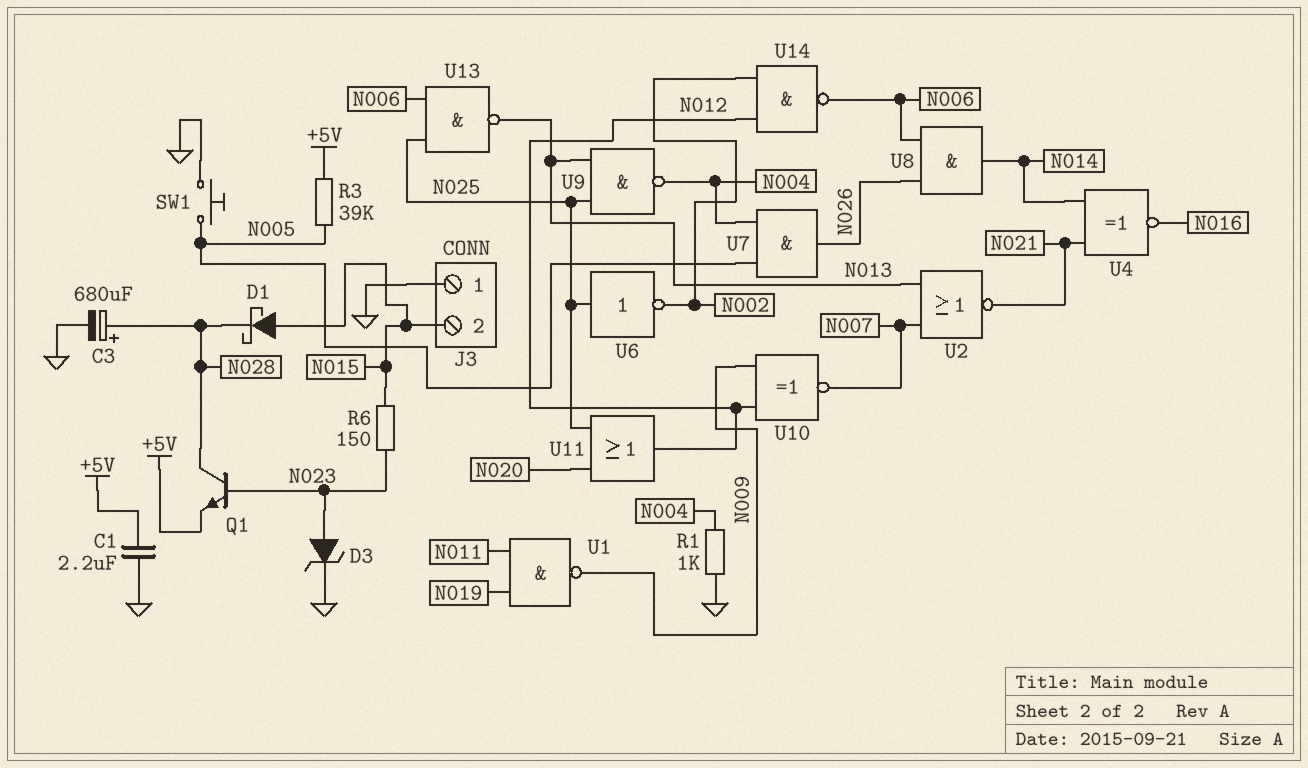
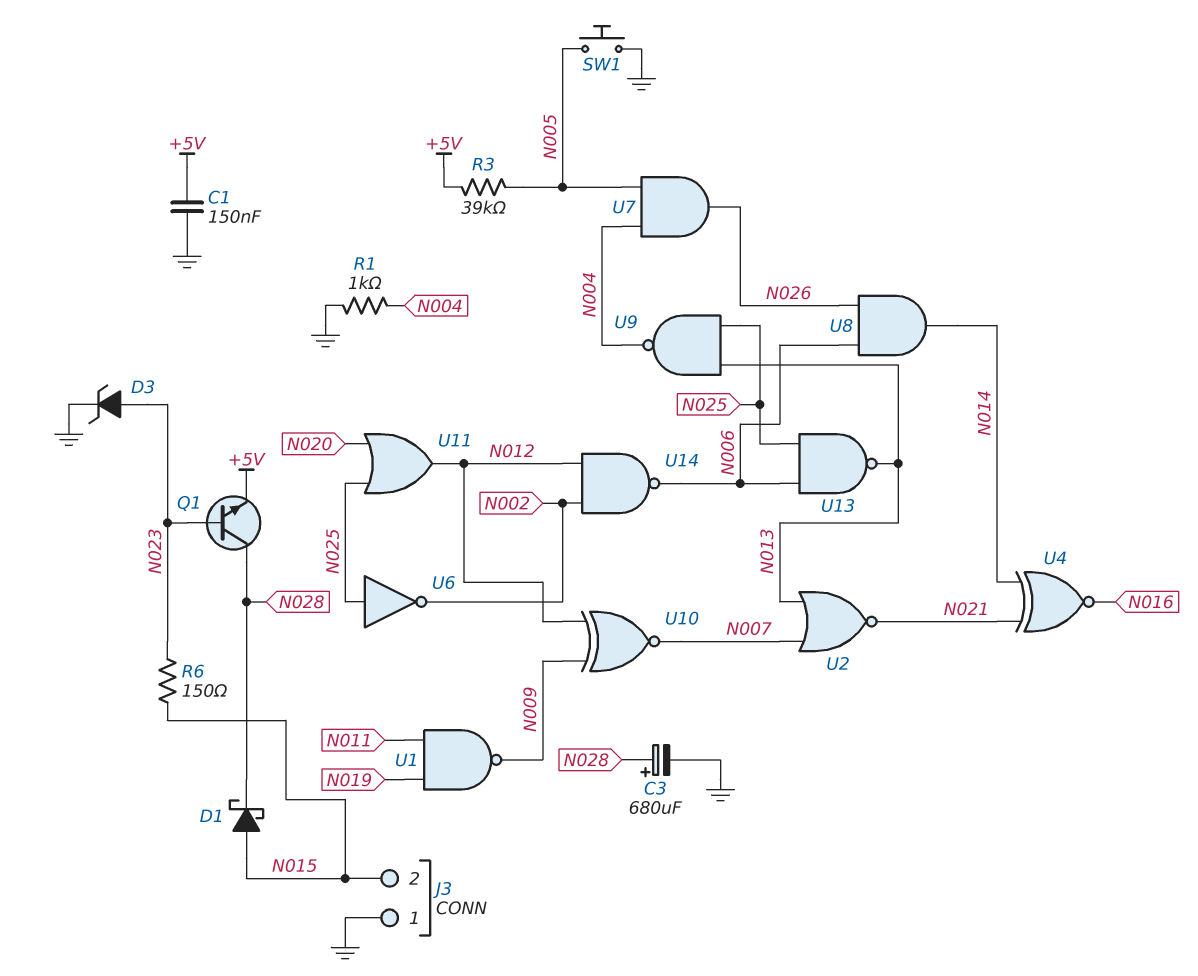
C1: 2.2uF (+5V, GND) -> 150nF (+5V, GND)

